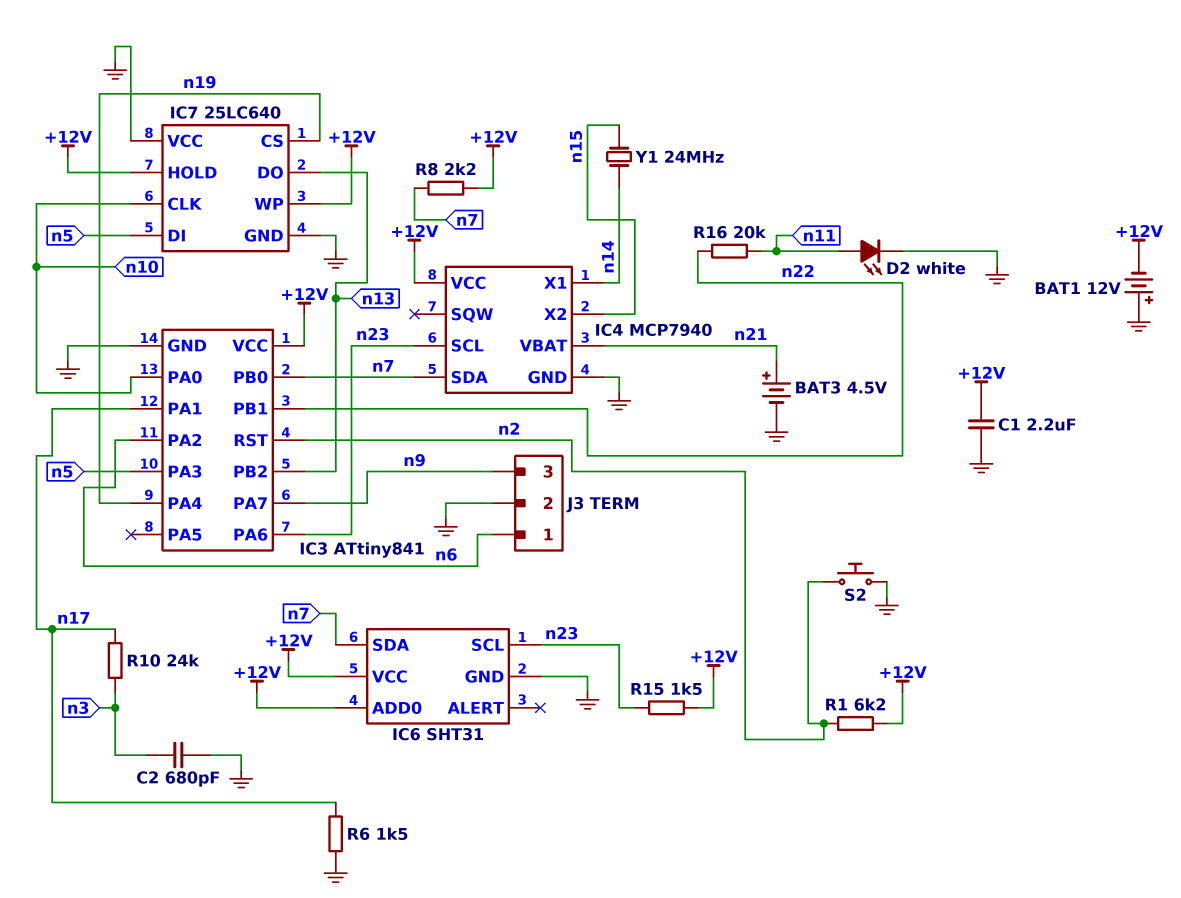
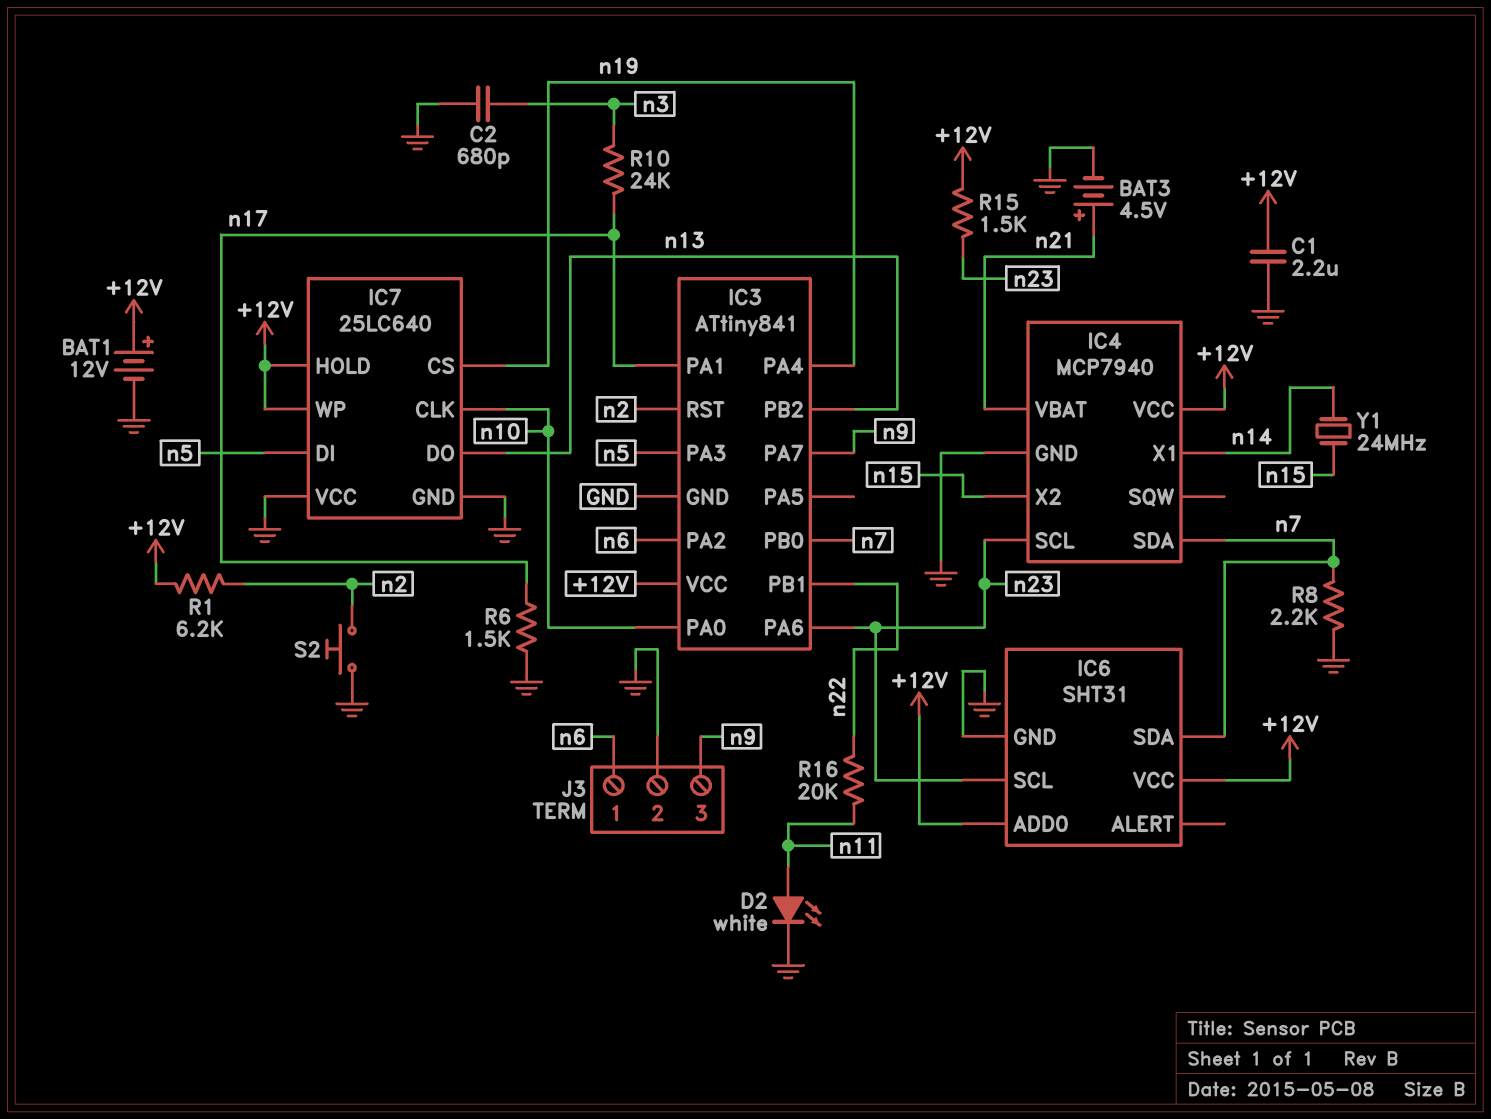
BAT1: 12V (plus GND, minus +12V) -> 12V (plus +12V, minus GND)
R8: 2.2k (+12V, n7) -> 2.2k (GND, n7)

